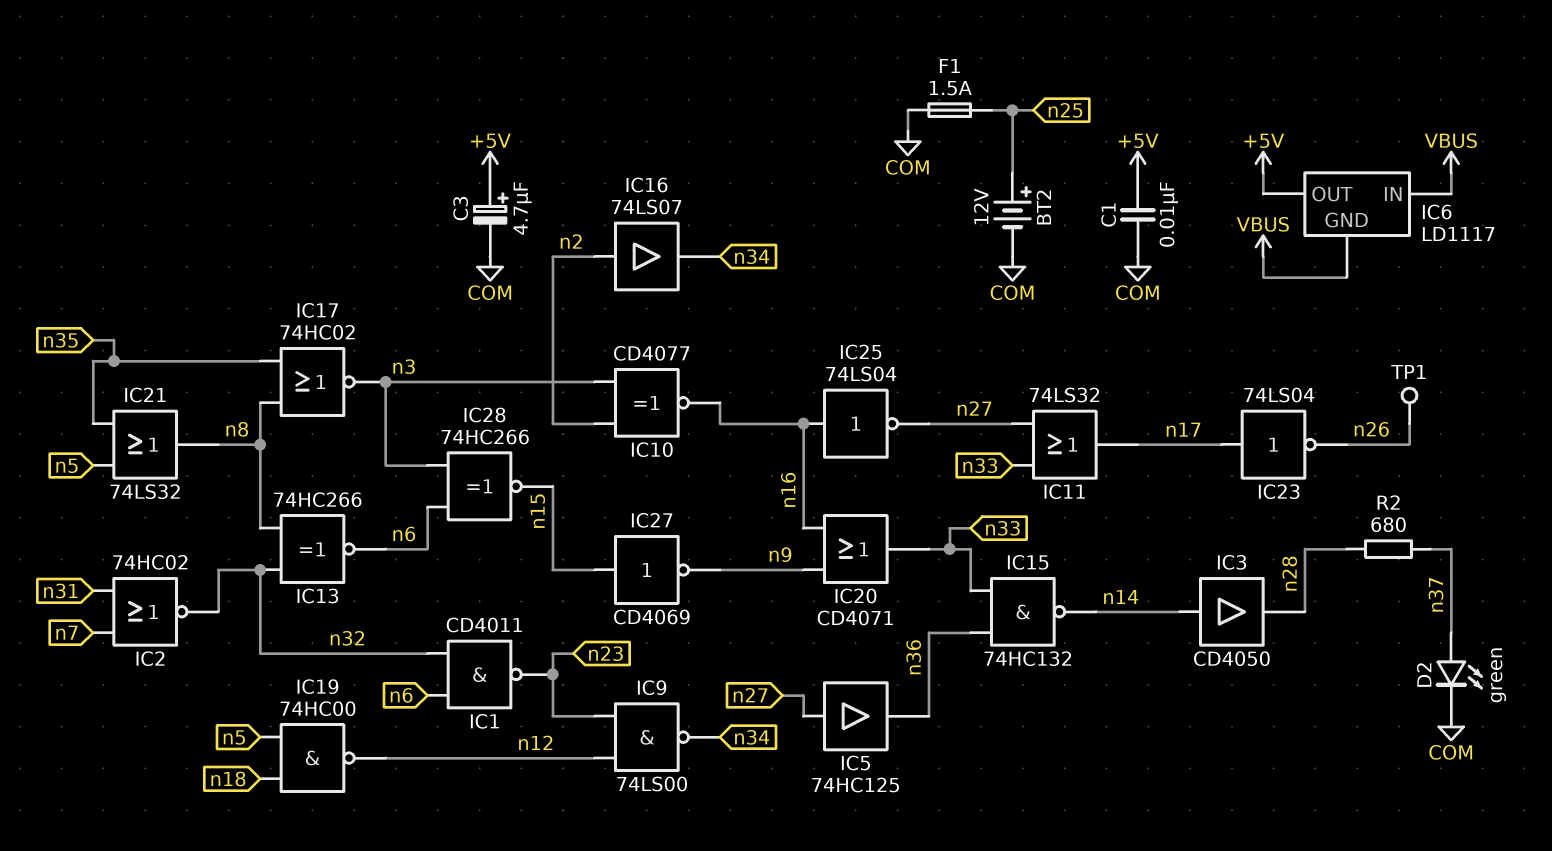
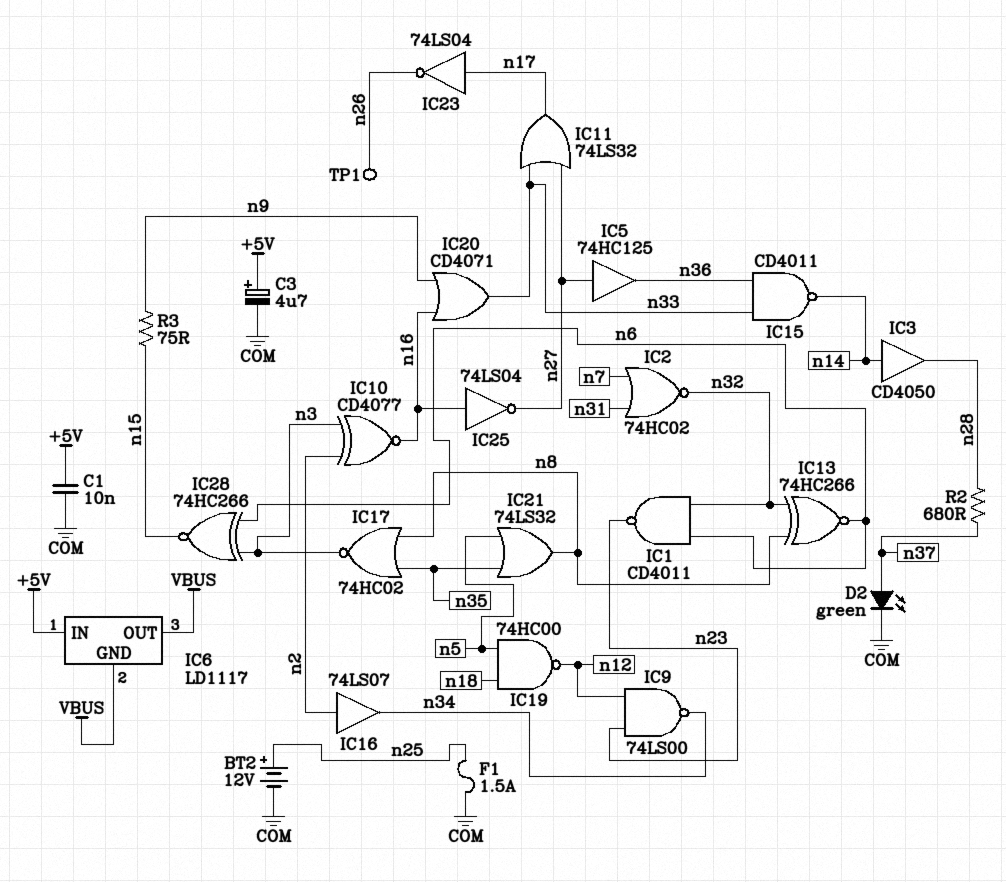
IC6 pin IN: VBUS -> +5V
IC6 pin OUT: +5V -> VBUS
IC15: NAND 74HC132 (in n33, in n36, out n14) -> NAND CD4011 (in n33, in n36, out n14)
IC27: NOT CD4069 (in n15, out n9) -> none
R3: none -> 75 (n9, n15)

